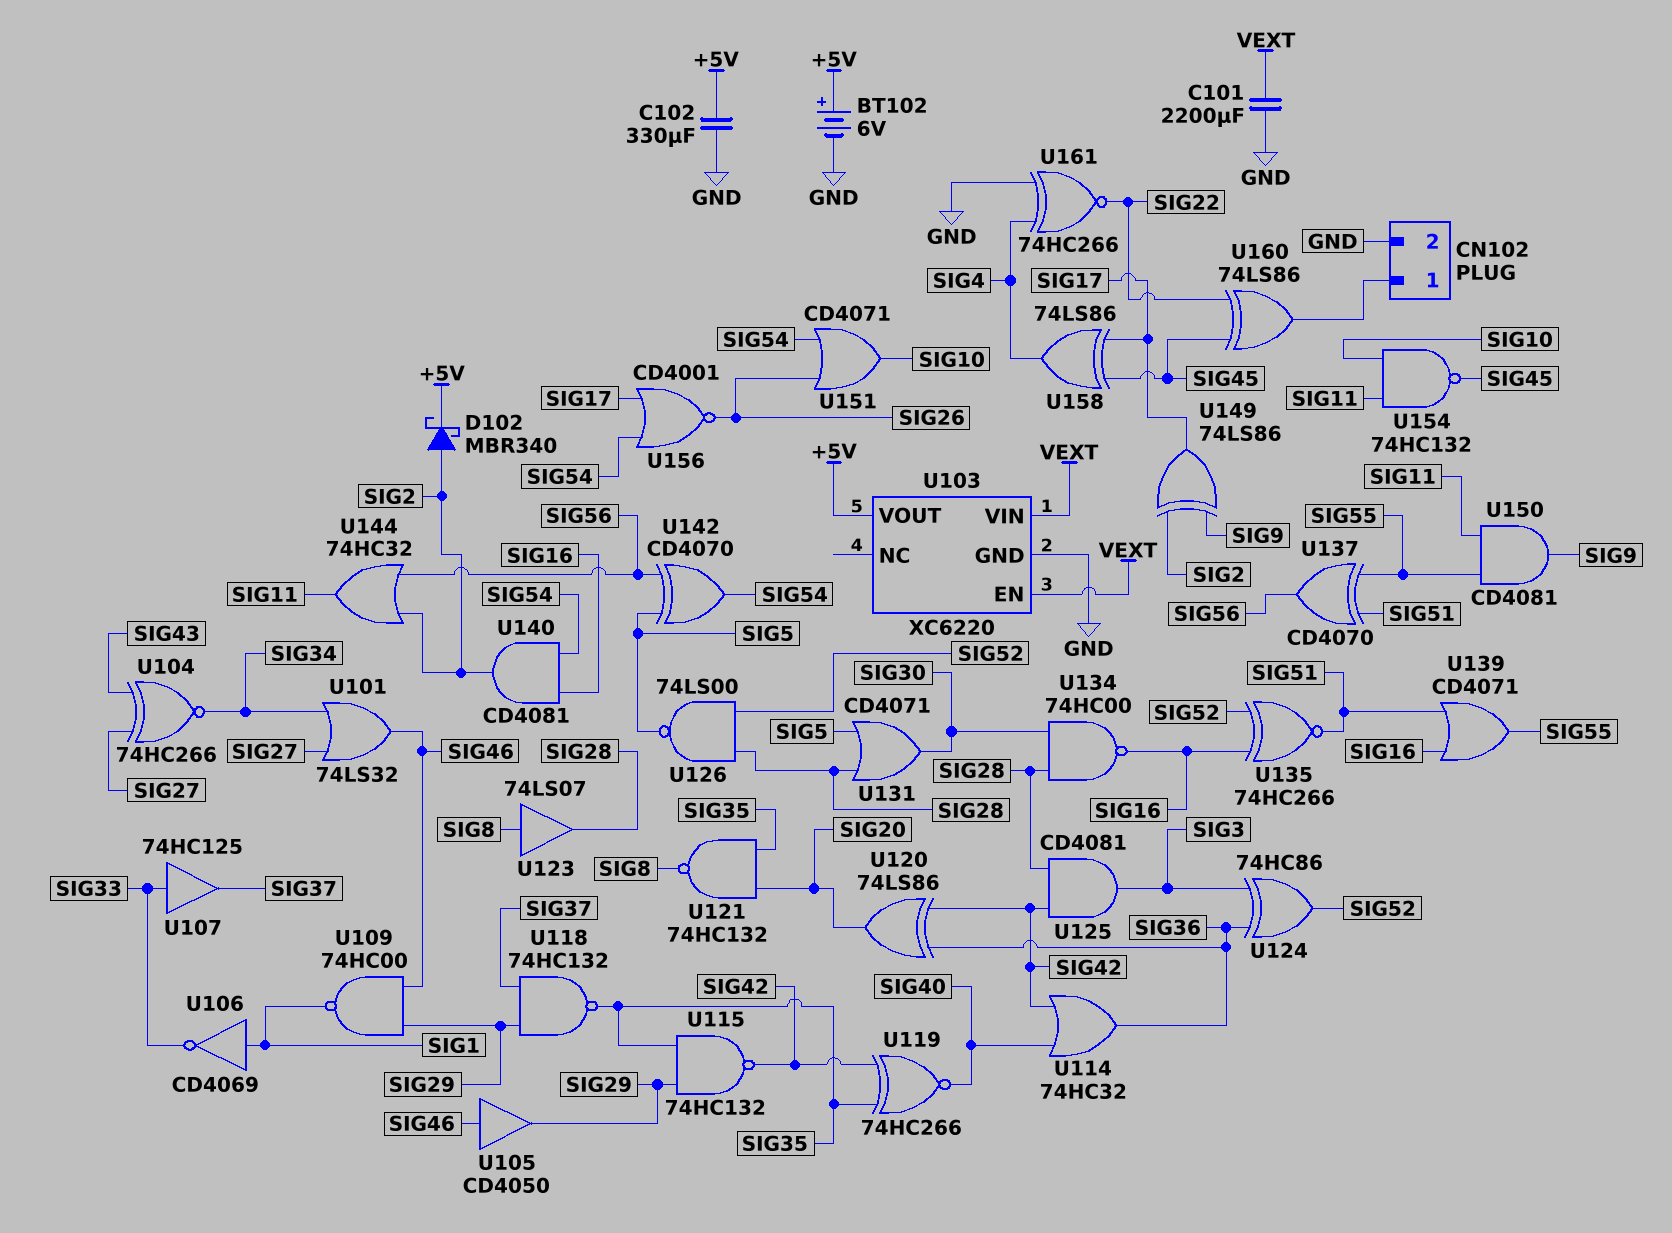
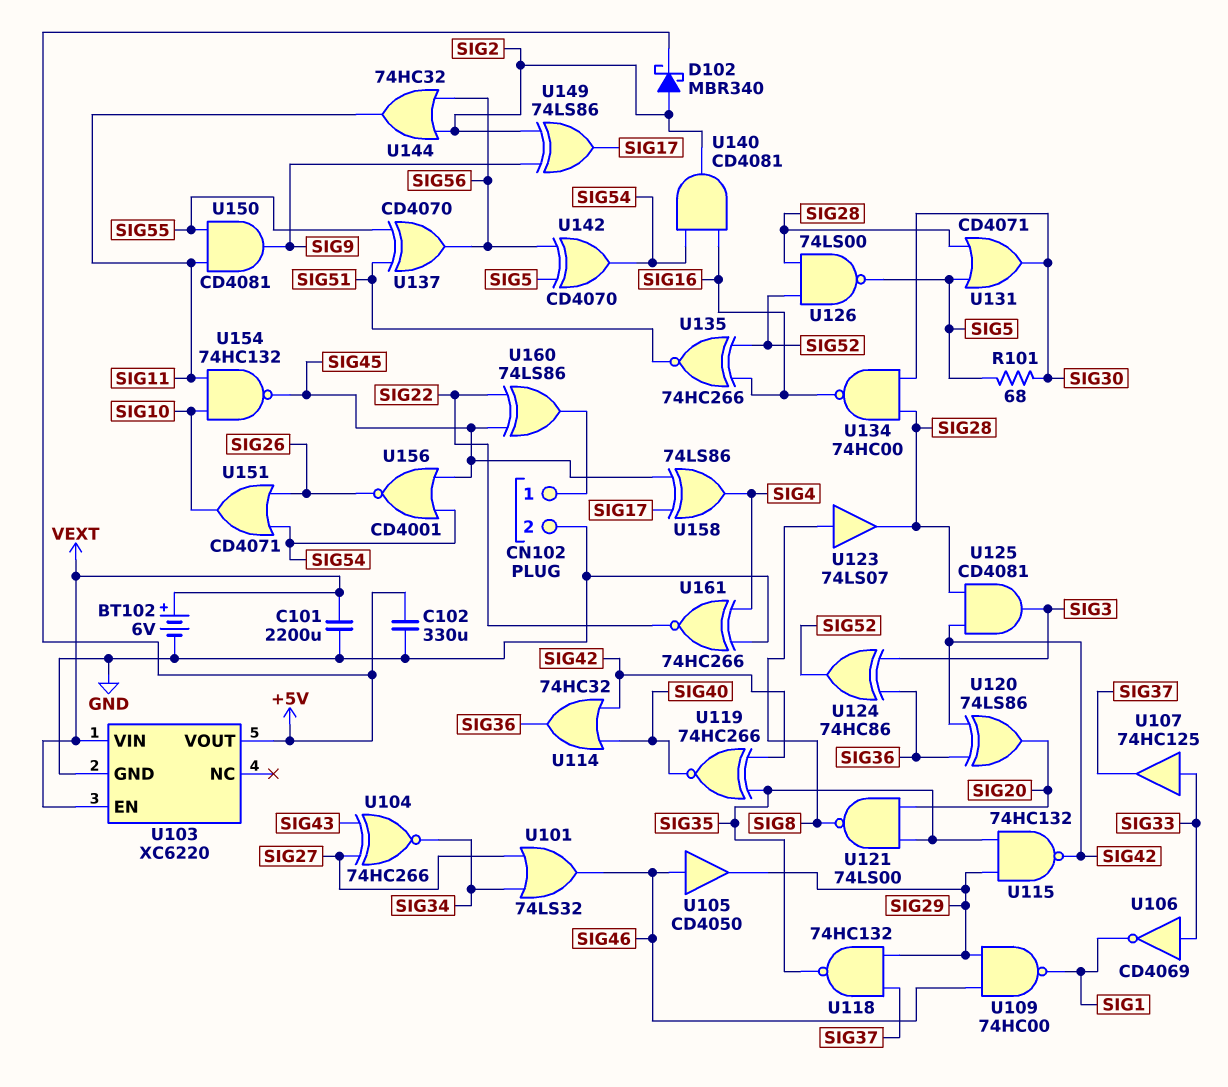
BT102: 6V (plus +5V, minus GND) -> 6V (plus VEXT, minus GND)
R101: none -> 68 (SIG5, SIG30)
U106: NOT CD4069 (in SIG1, out SIG33) -> NOT CD4069 (in SIG33, out SIG1)
U121: NAND 74HC132 (in SIG20, in SIG35, out SIG8) -> NAND 74LS00 (in SIG20, in SIG35, out SIG8)
U139: OR CD4071 (in SIG16, in SIG51, out SIG55) -> none
U156: NOR CD4001 (in SIG17, in SIG54, out SIG26) -> NOR CD4001 (in SIG45, in SIG54, out SIG26)

